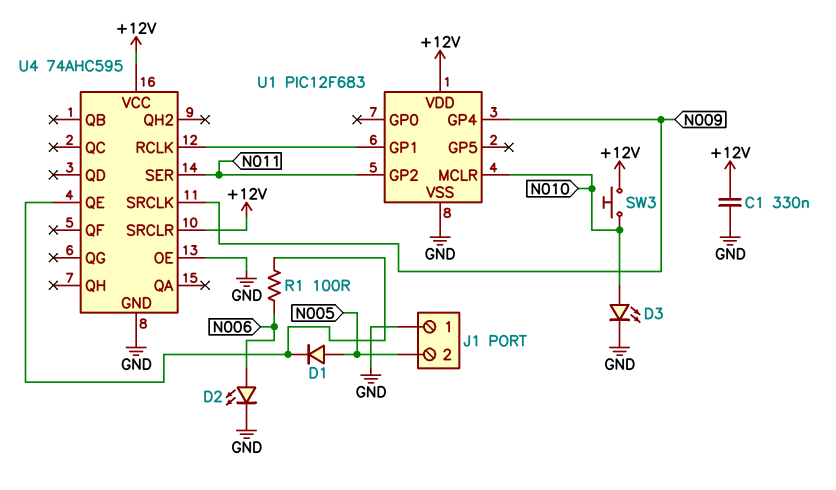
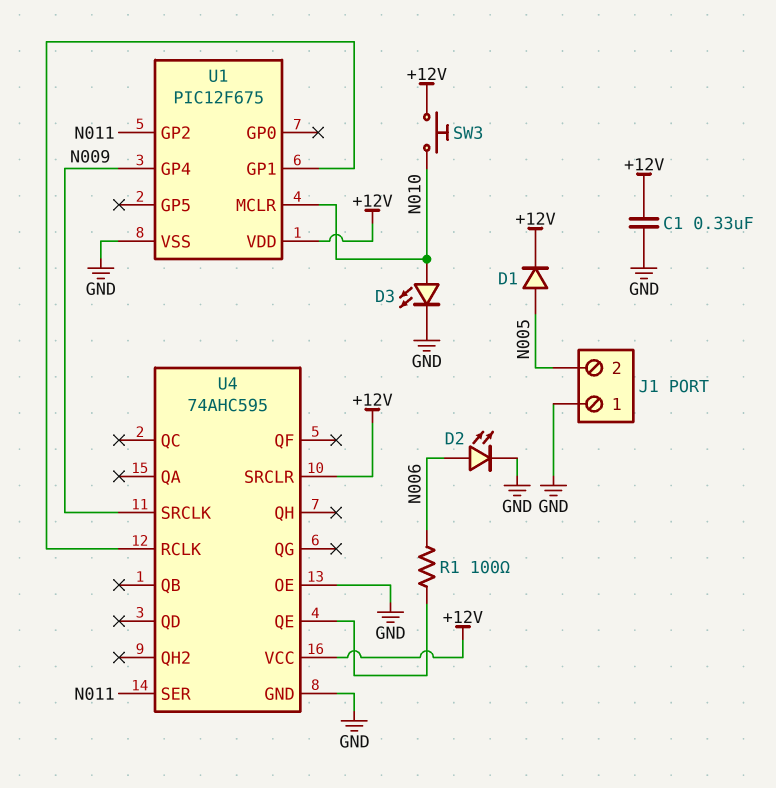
D1: diode (A N005, K U4/QE) -> diode (A N005, K +12V)
U1: PIC12F683 -> PIC12F675

